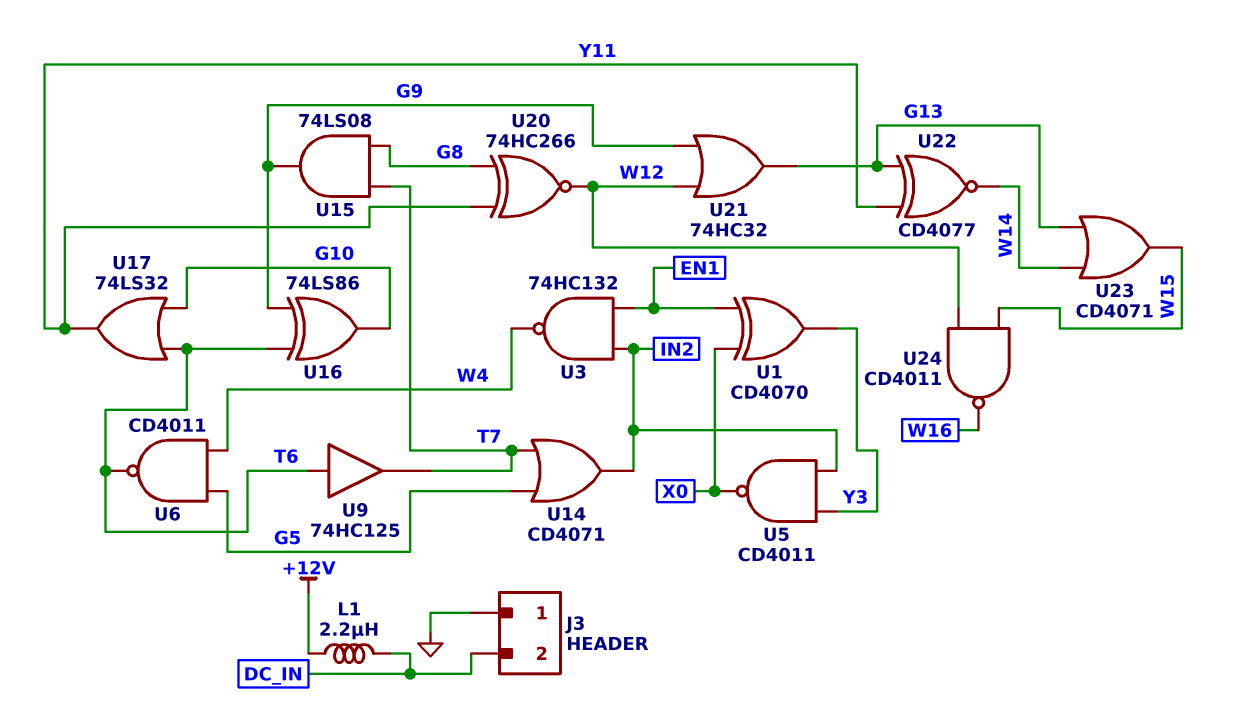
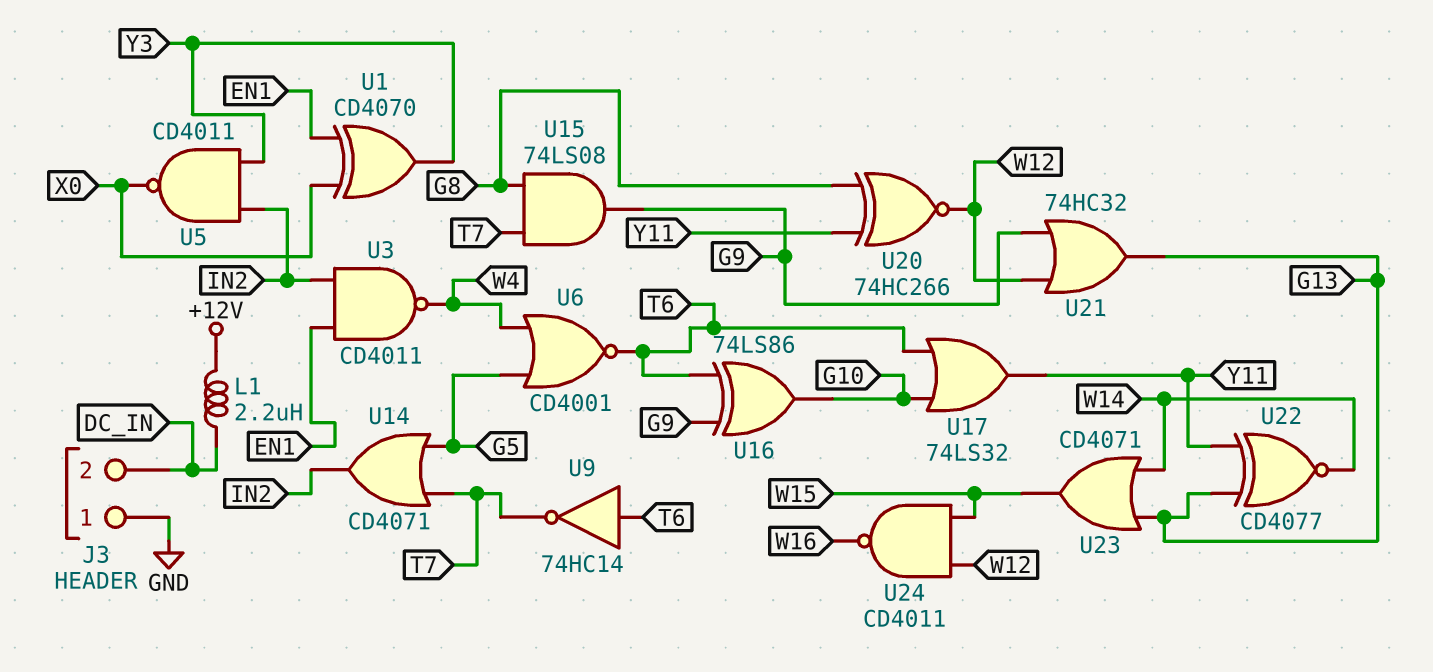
U3: NAND 74HC132 (in EN1, in IN2, out W4) -> NAND CD4011 (in EN1, in IN2, out W4)
U6: NAND CD4011 (in G5, in W4, out T6) -> NOR CD4001 (in G5, in W4, out T6)
U9: buffer 74HC125 (in T6, out T7) -> NOT 74HC14 (in T6, out T7)

